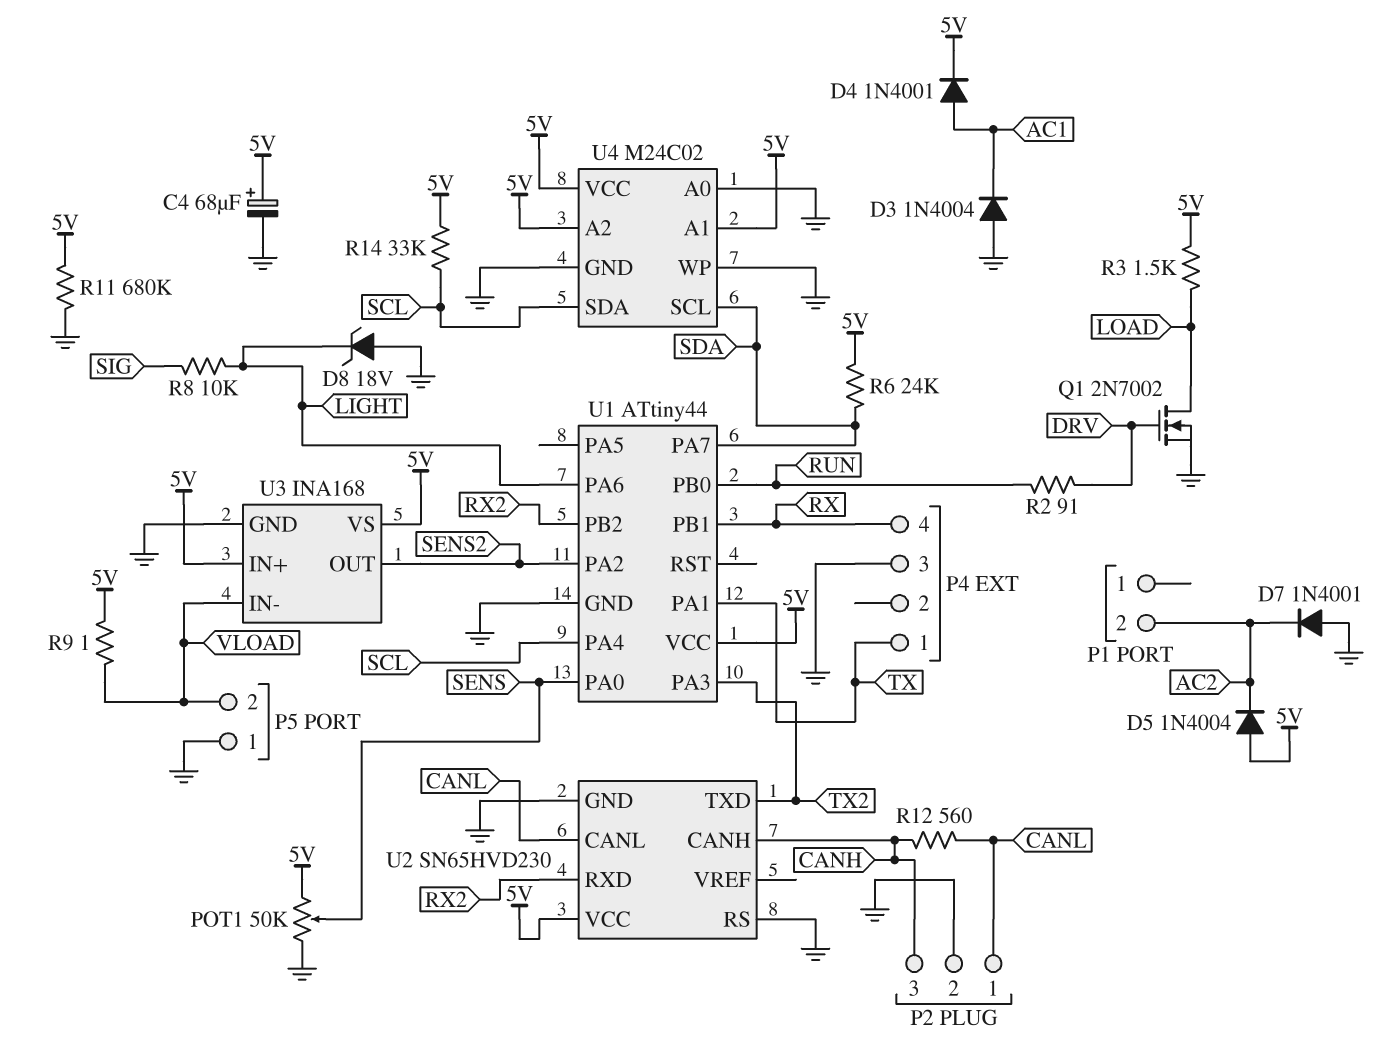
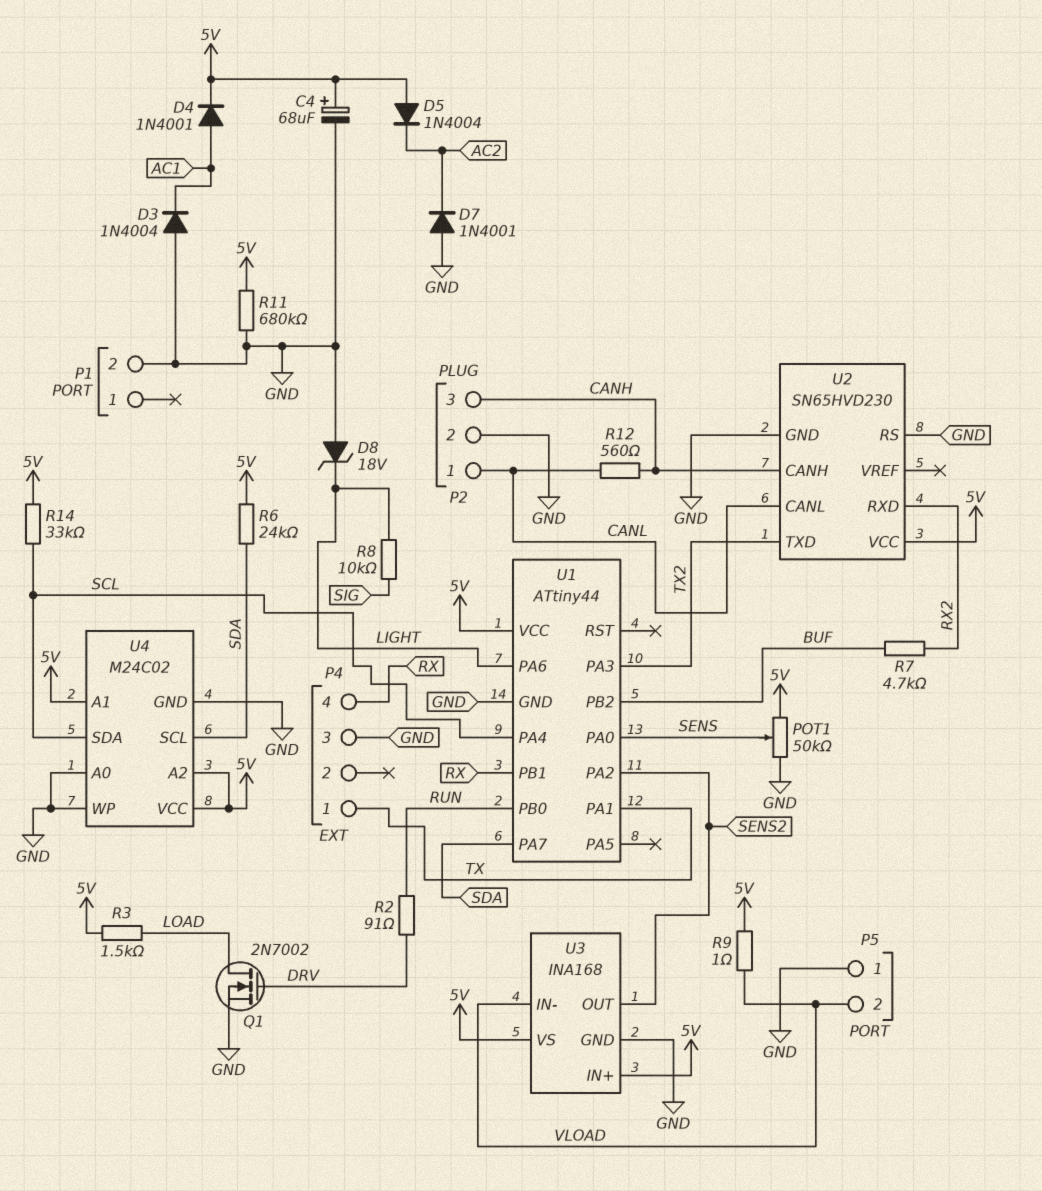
P1 pin 2: AC2 -> GND
R7: none -> 4.7k (BUF, RX2)
U1 pin PB2: RX2 -> BUF

